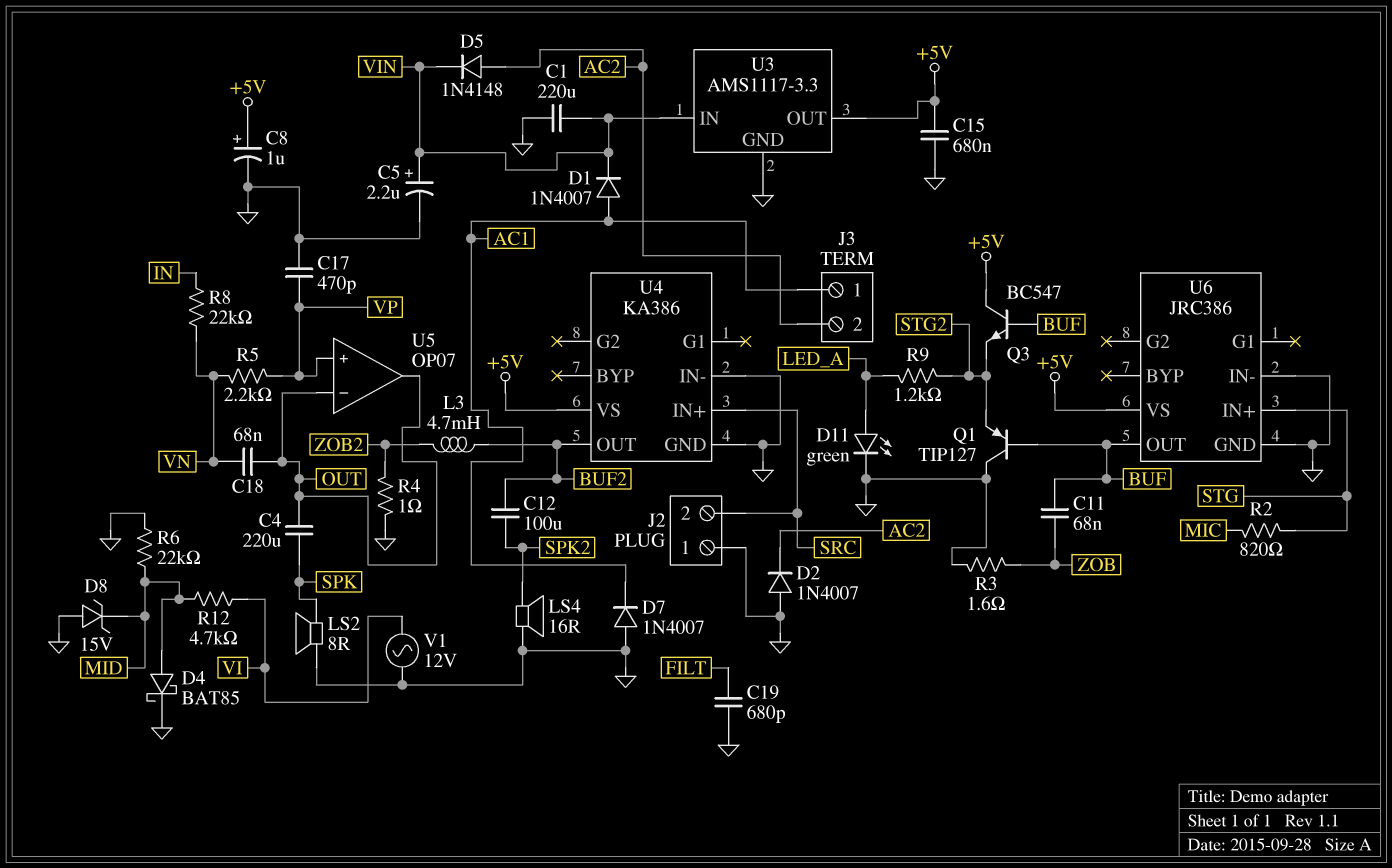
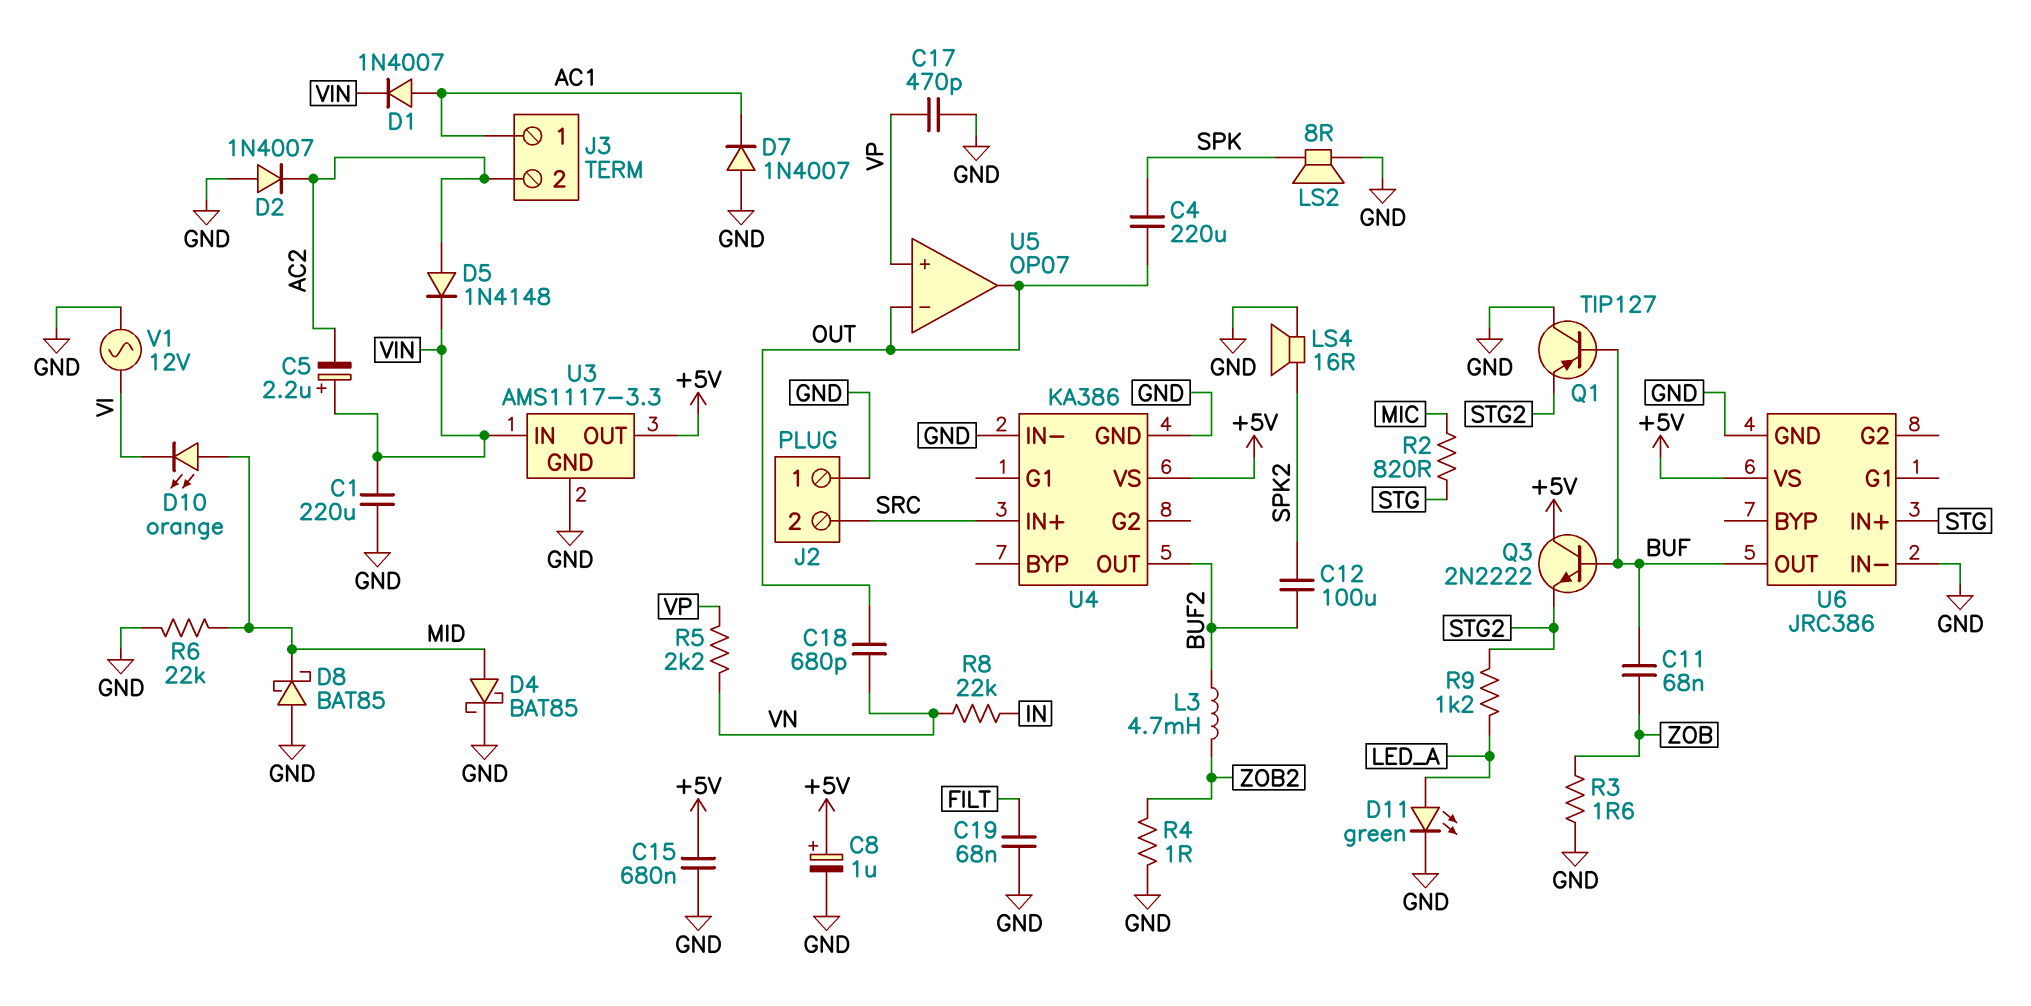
C5: 2.2uF (plus VIN, minus GND) -> 2.2uF (plus VIN, minus AC2)
C18: 68nF (OUT, VN) -> 680pF (OUT, VN)
C19: 680pF (FILT, GND) -> 68nF (FILT, GND)
D8: zener 15V (A GND, K MID) -> schottky BAT85 (A GND, K MID)
D10: none -> LED orange (A MID, K VI)
Q3: NPN BC547 (B BUF, C +5V, E STG2) -> NPN 2N2222 (B BUF, C +5V, E STG2)
R12: 4.7k (MID, VI) -> none

